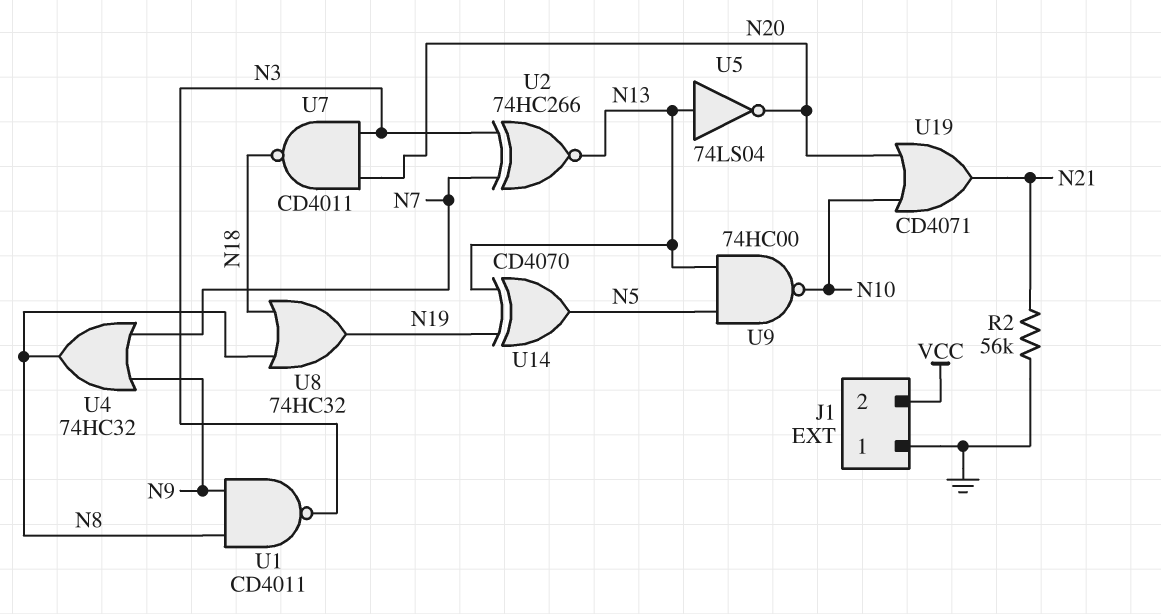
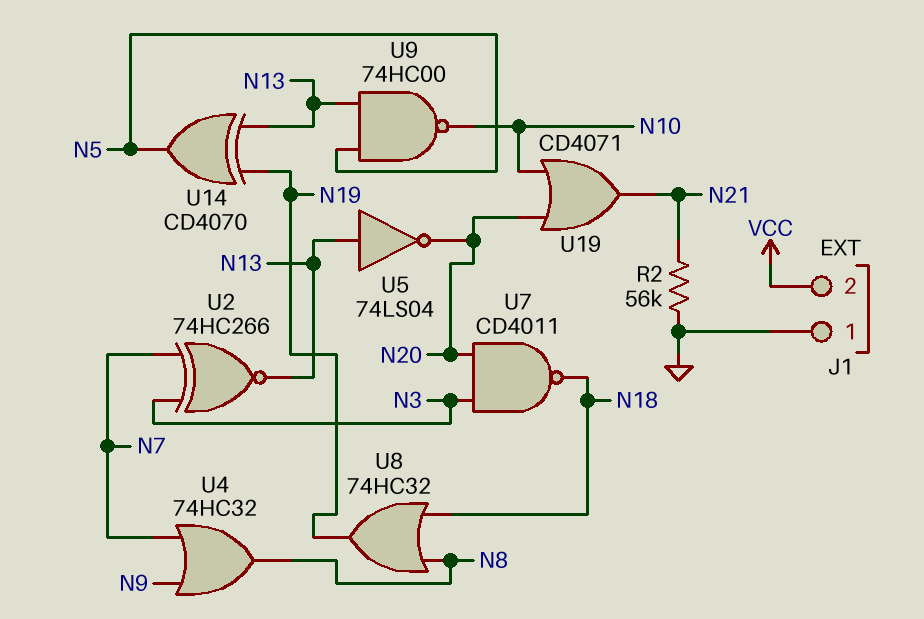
U1: NAND CD4011 (in N8, in N9, out N3) -> none

